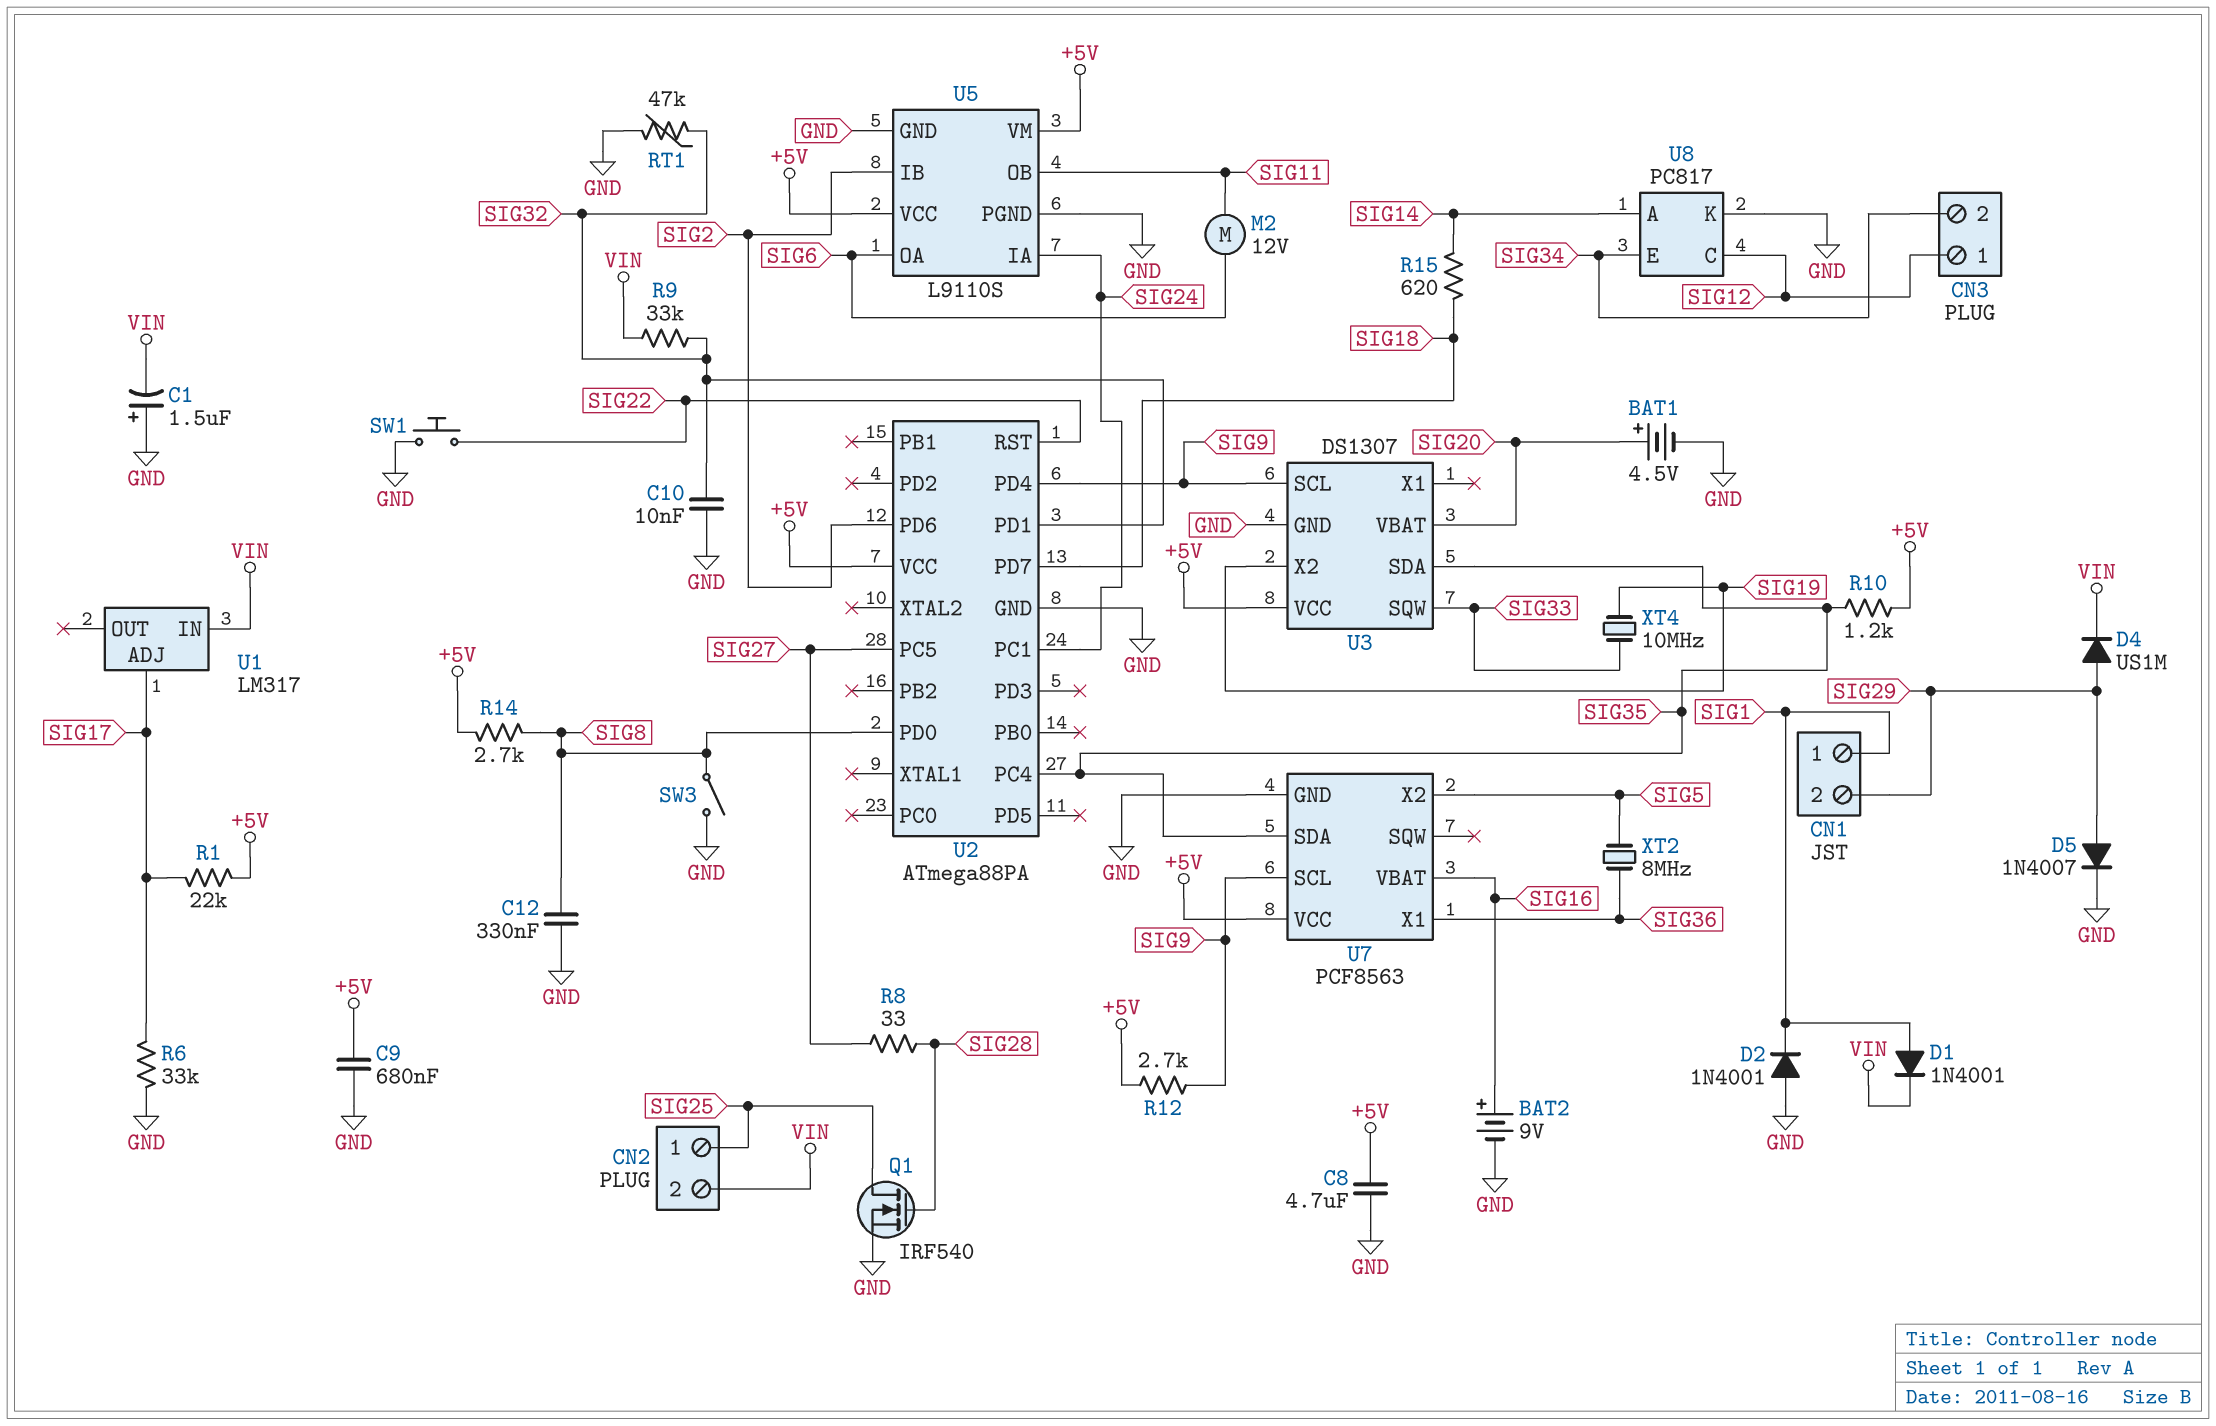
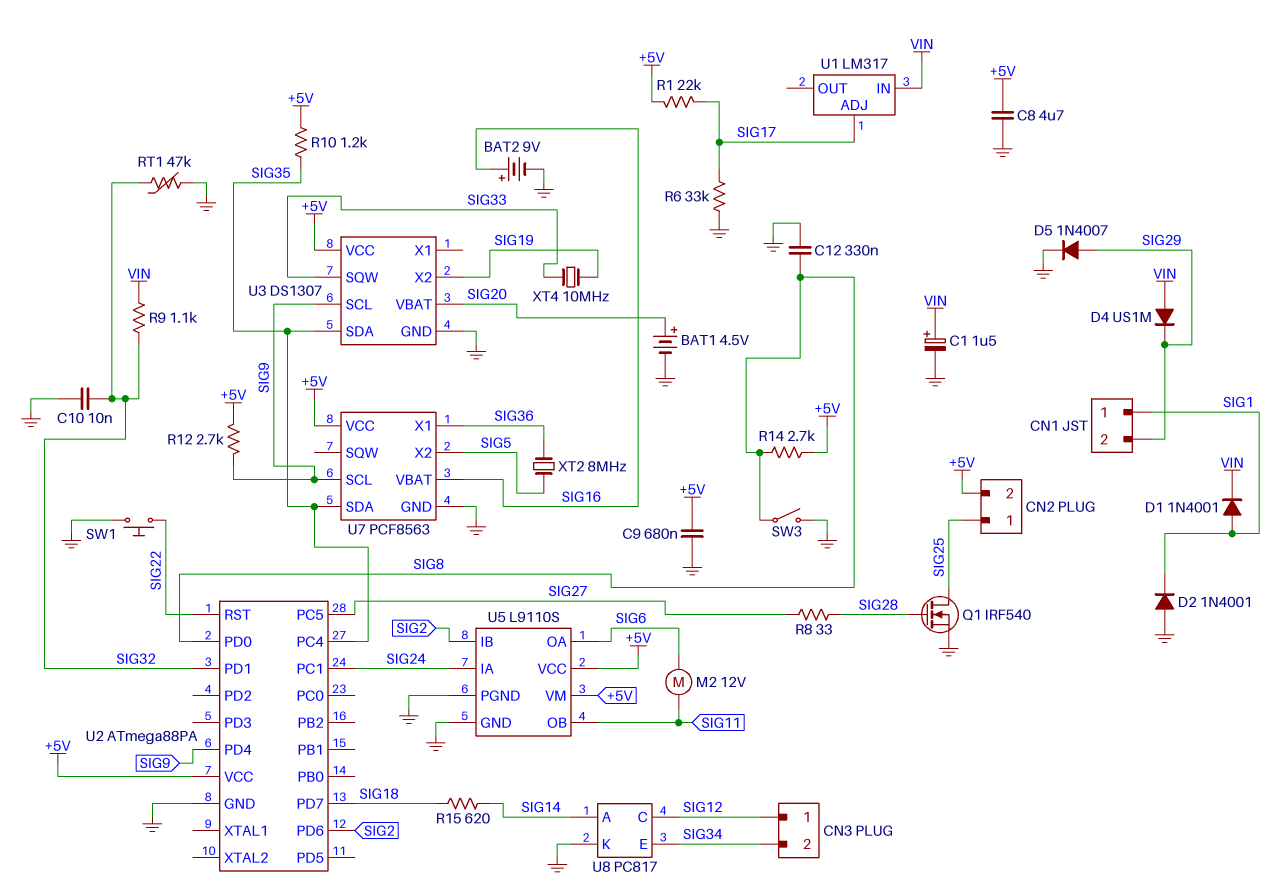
C1: 1.5uF (plus GND, minus VIN) -> 1.5uF (plus VIN, minus GND)
CN2 pin 2: VIN -> +5V
D4: diode US1M (A SIG29, K VIN) -> diode US1M (A VIN, K SIG29)
R9: 33k (SIG32, VIN) -> 1.1k (SIG32, VIN)

